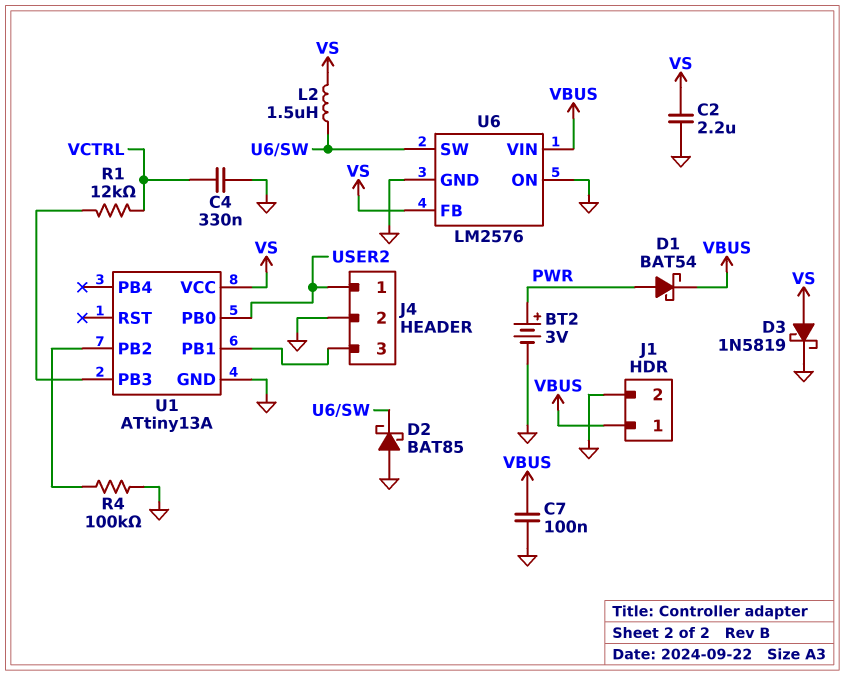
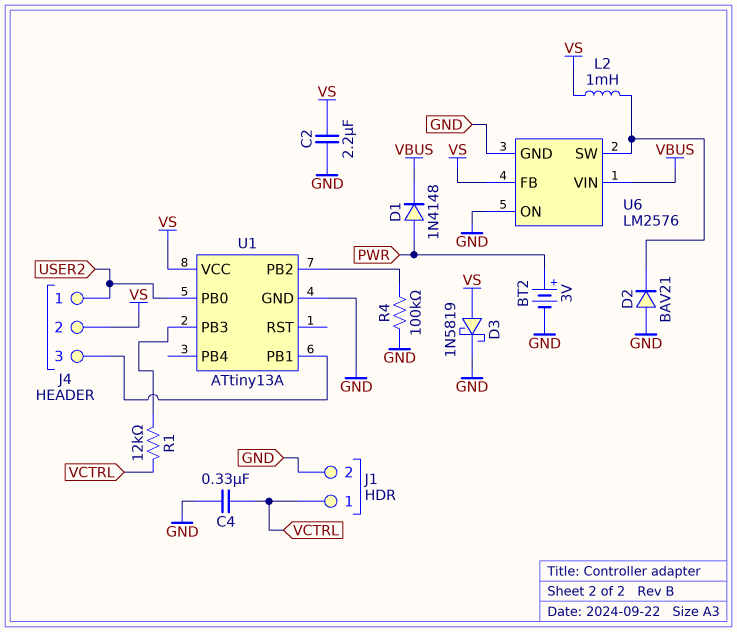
C7: 100nF (GND, VBUS) -> none
D1: schottky BAT54 (A PWR, K VBUS) -> diode 1N4148 (A PWR, K VBUS)
D2: schottky BAT85 (A GND, K U6/SW) -> diode BAV21 (A GND, K U6/SW)
J1 pin 1: VBUS -> VCTRL
J4 pin 2: GND -> VS
L2: 1.5uH (U6/SW, VS) -> 1mH (U6/SW, VS)

